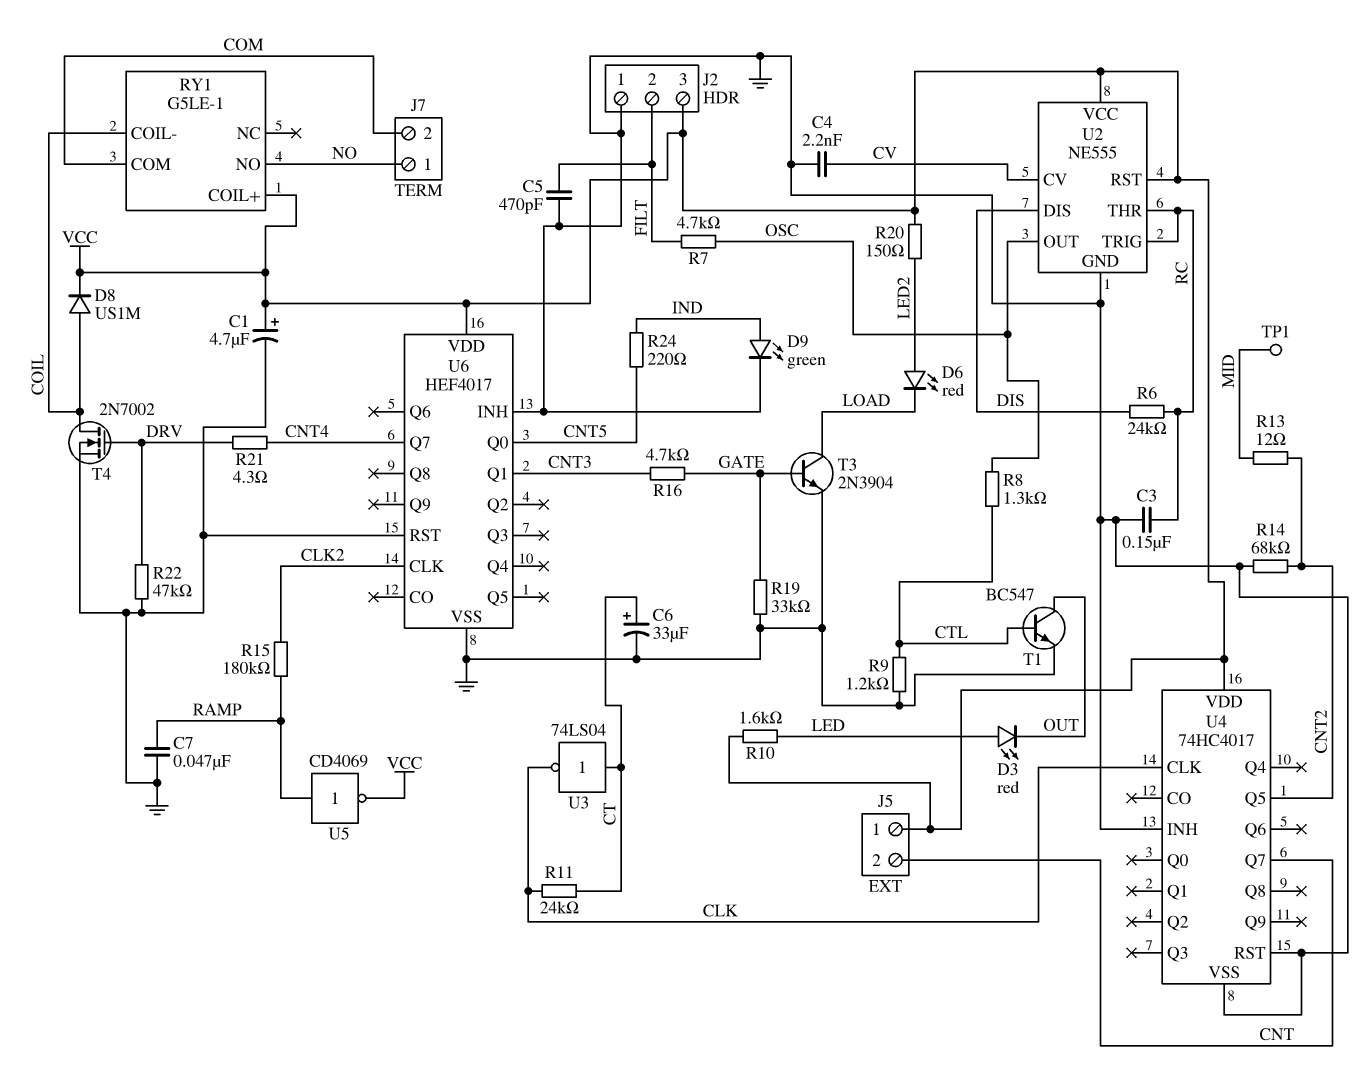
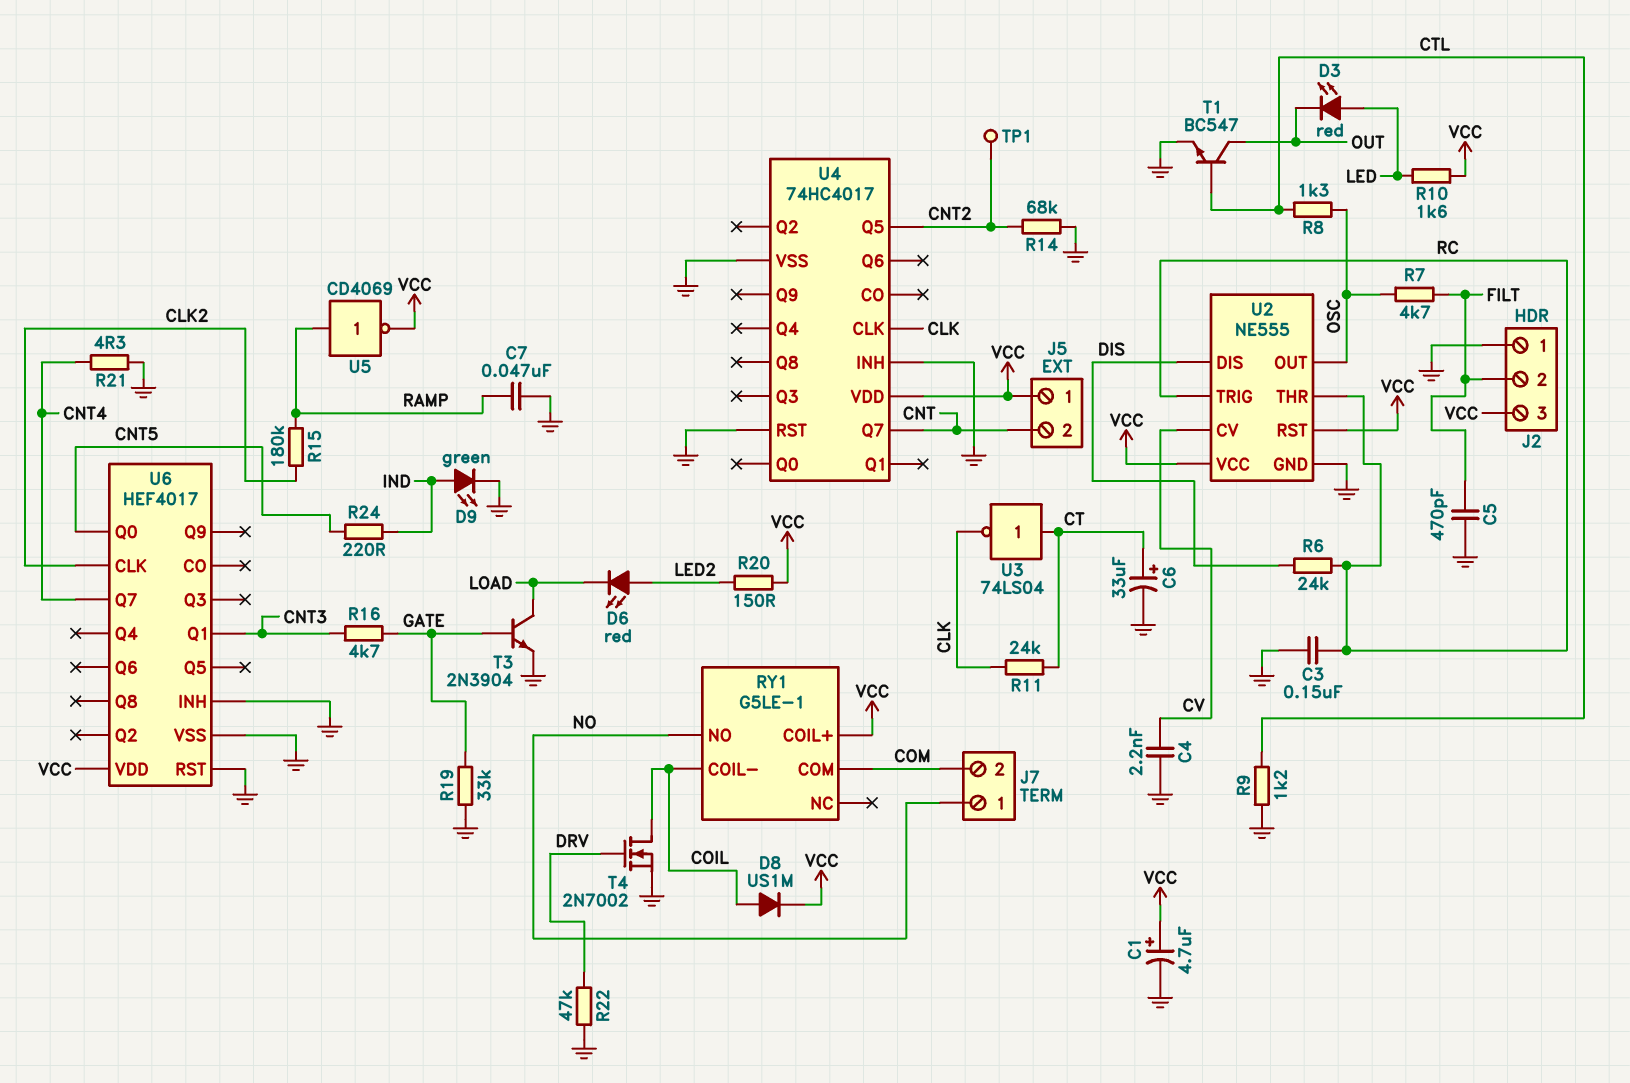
R13: 12 (CNT2, MID) -> none
R21: 4.3 (CNT4, DRV) -> 4.3 (CNT4, GND)
TP1: test point (MID) -> test point (CNT2)

